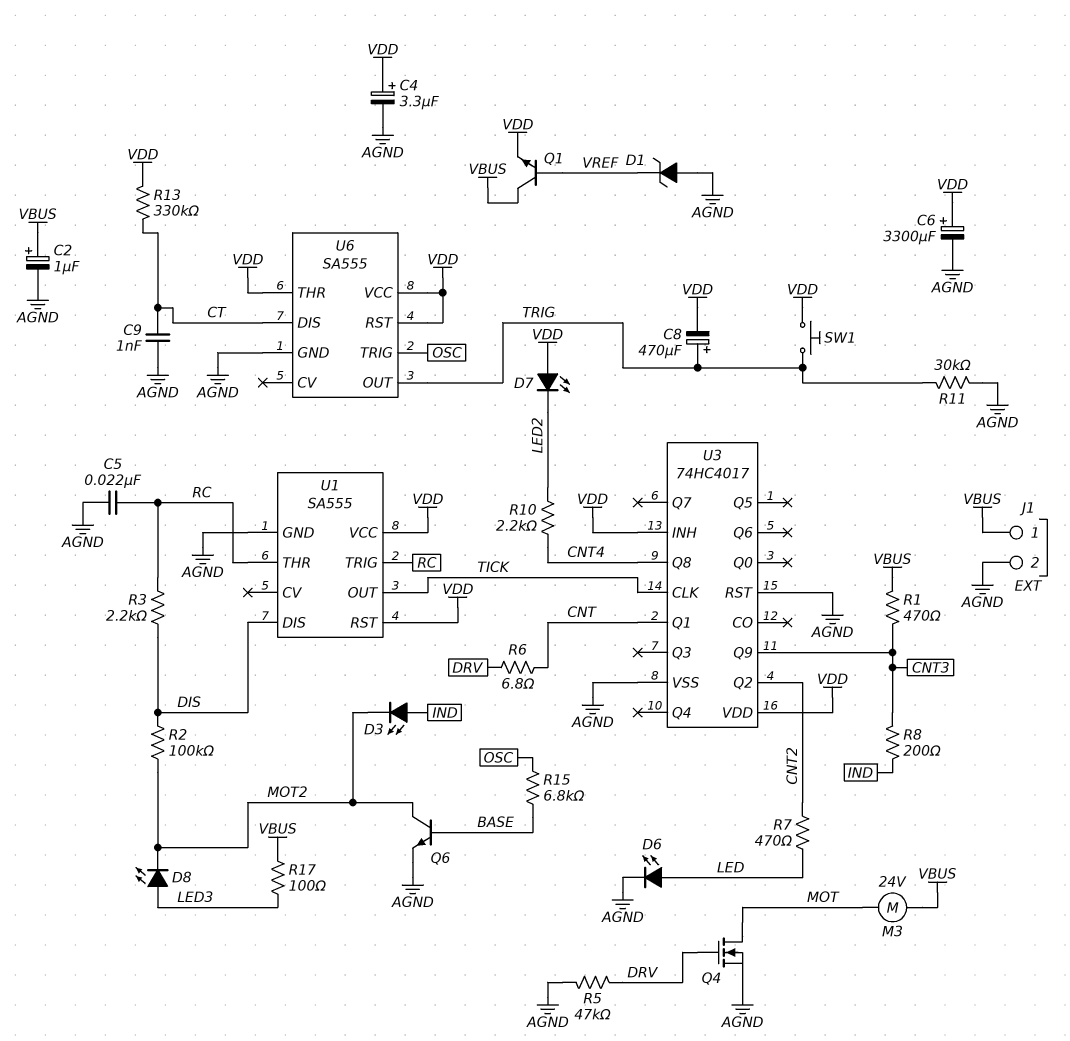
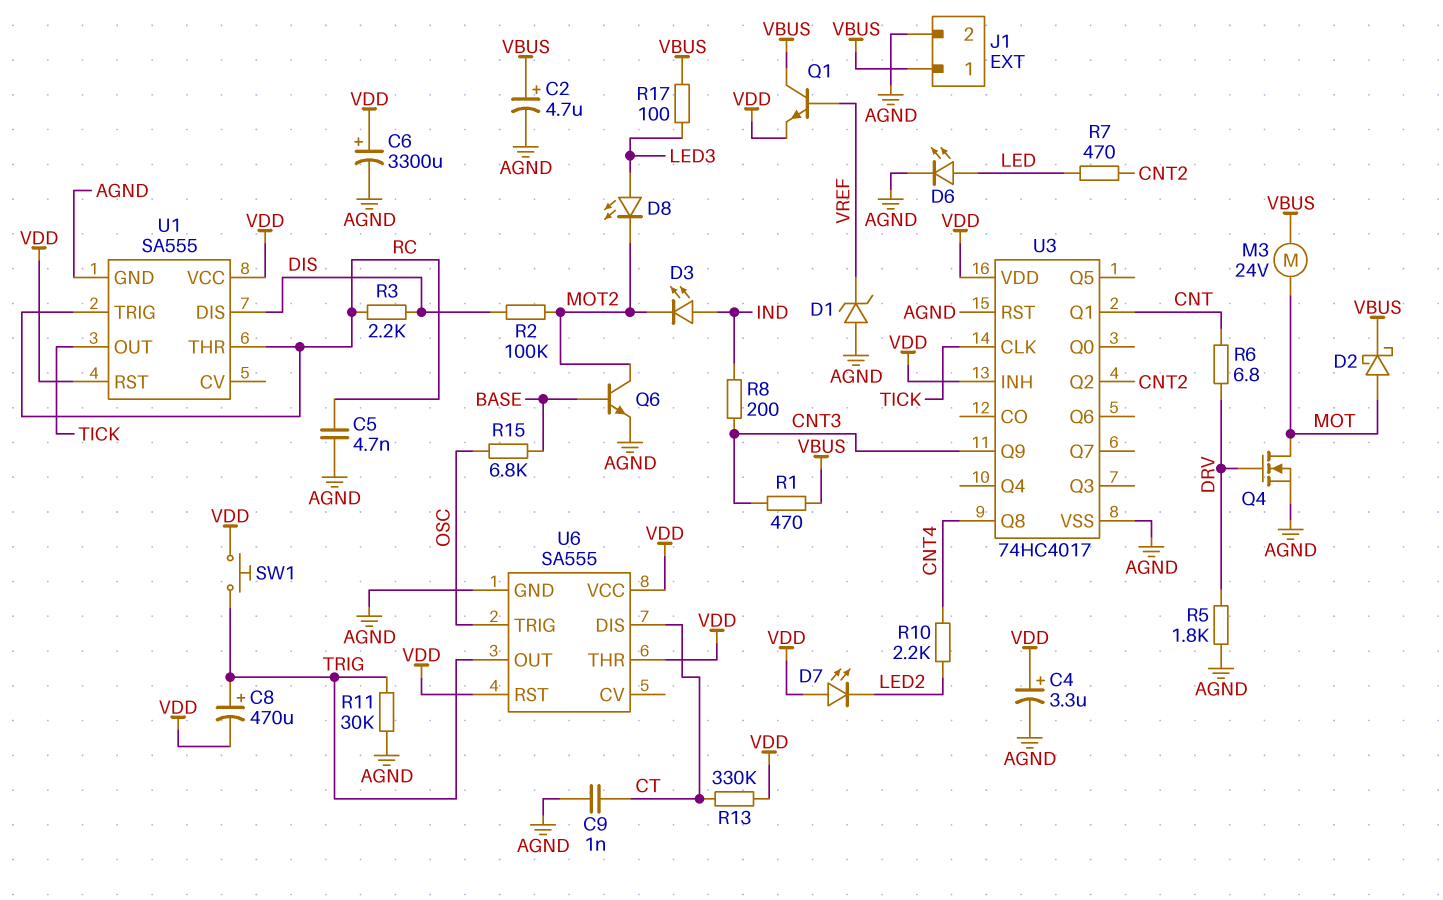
C2: 1uF (plus VBUS, minus AGND) -> 4.7uF (plus VBUS, minus AGND)
C5: 22nF (AGND, RC) -> 4.7nF (AGND, RC)
D2: none -> schottky (A MOT, K VBUS)
R5: 47k (AGND, DRV) -> 1.8k (AGND, DRV)

